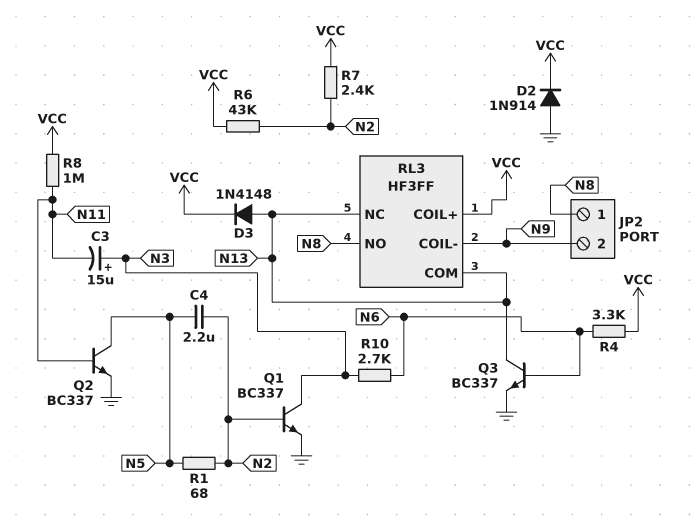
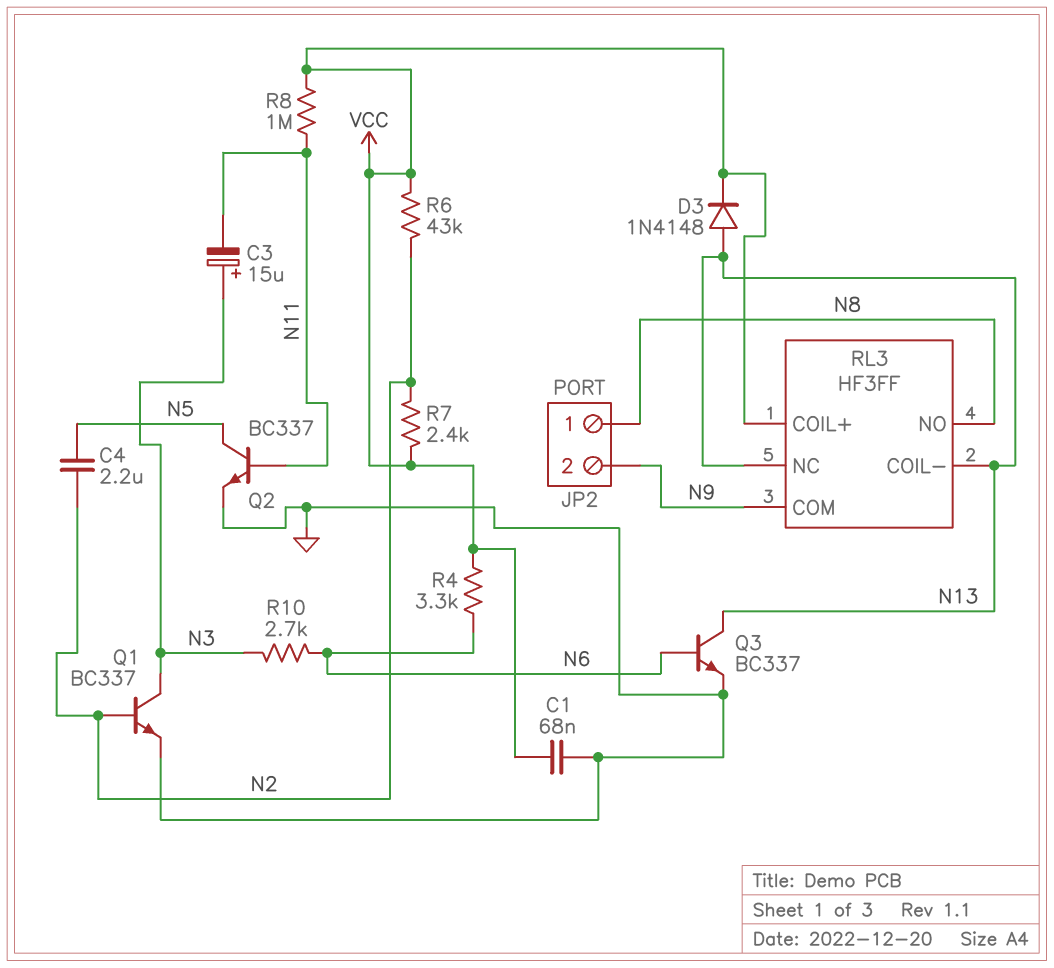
C1: none -> 68nF (GND, VCC)
D2: diode 1N914 (A GND, K VCC) -> none
R1: 68 (N2, N5) -> none
RL3 pin COIL-: N9 -> N13
RL3 pin COM: N13 -> N9

